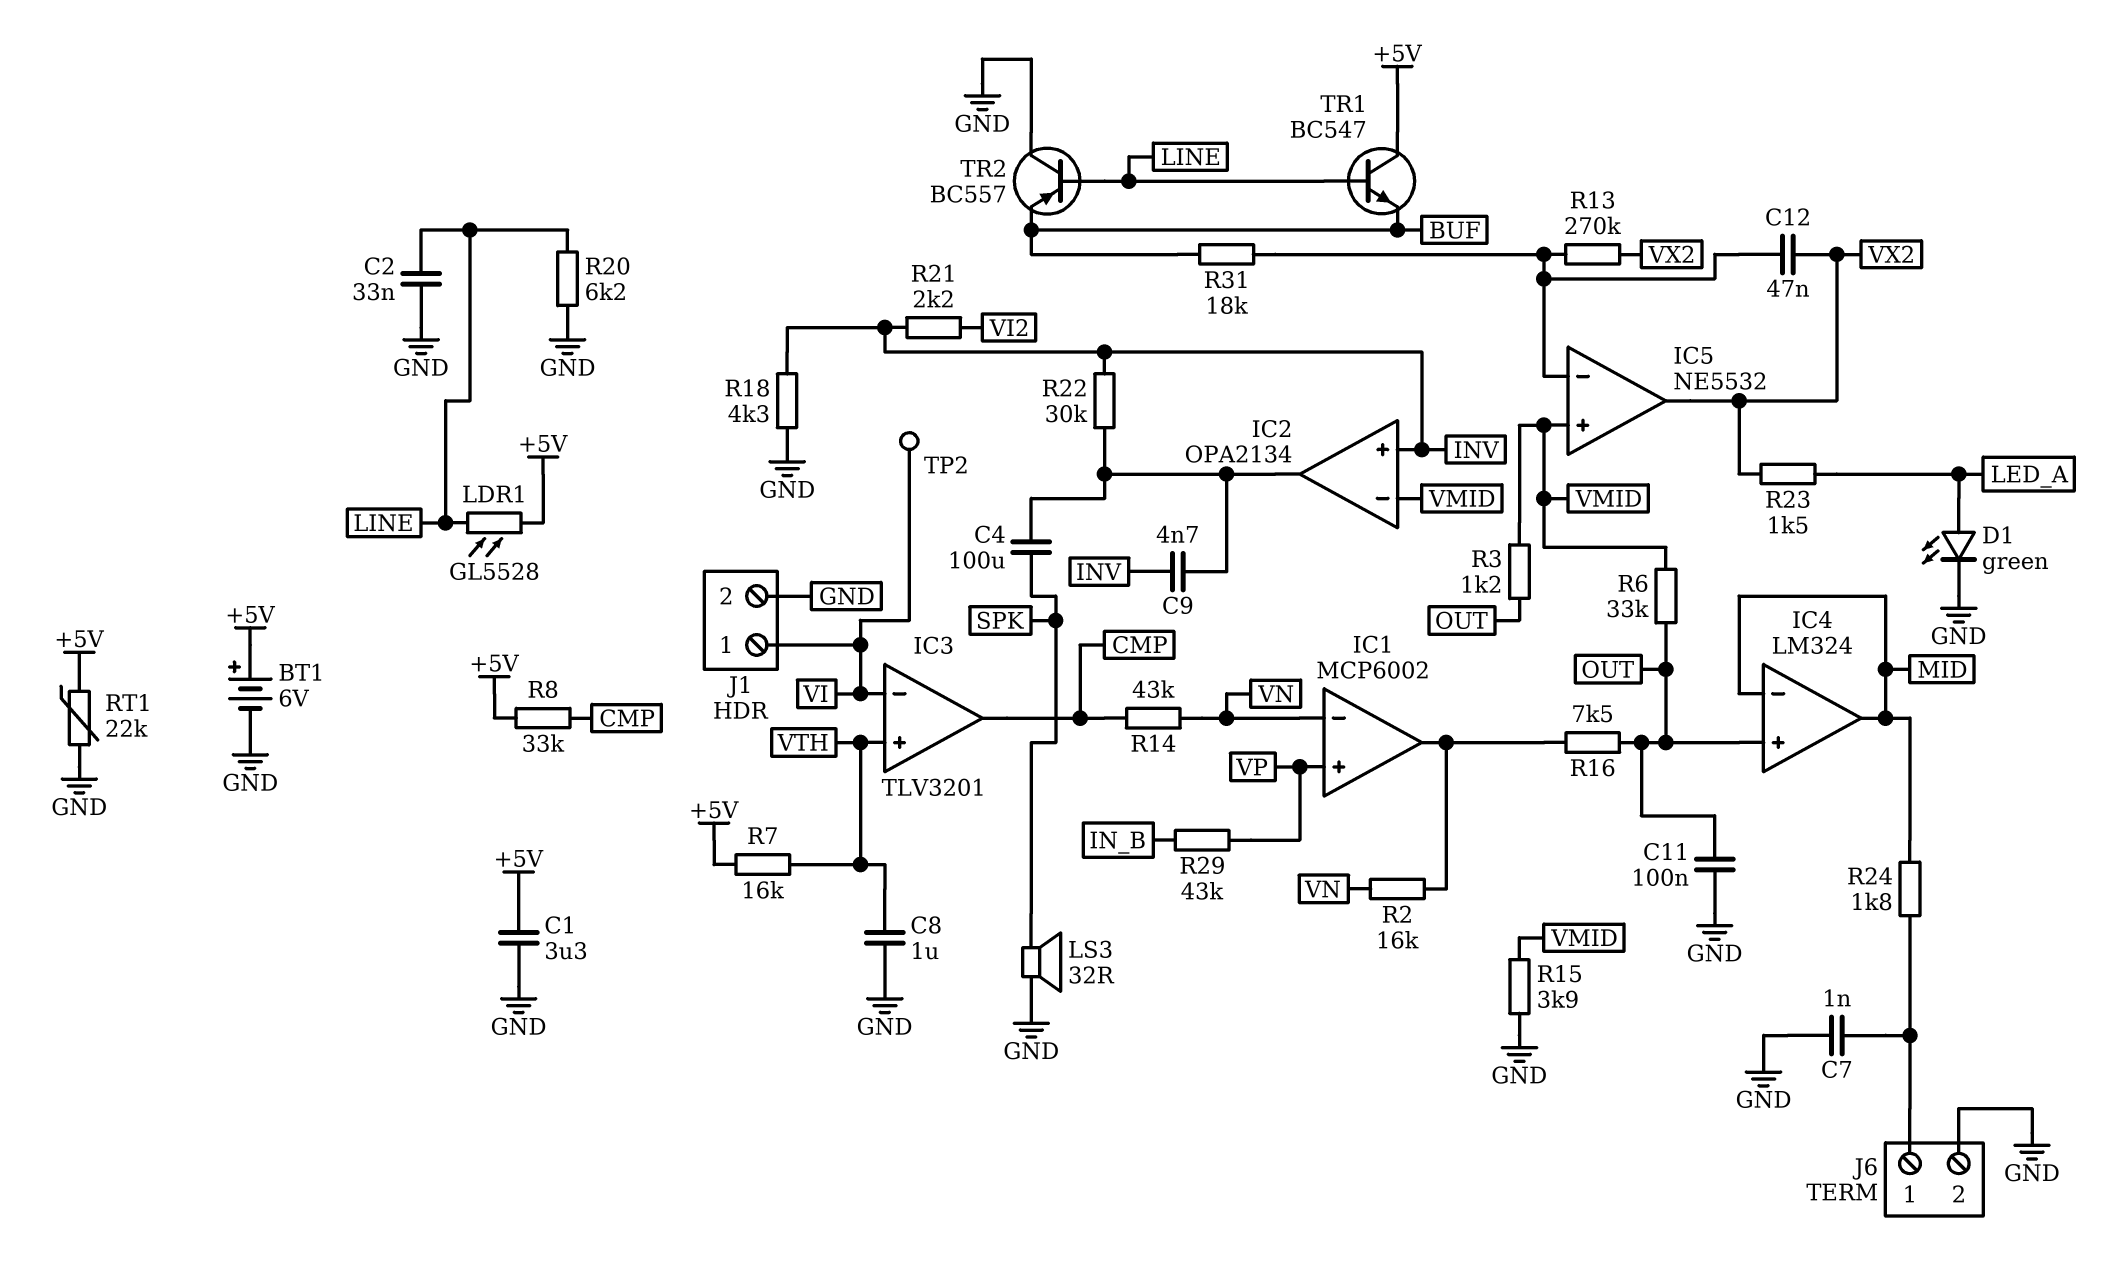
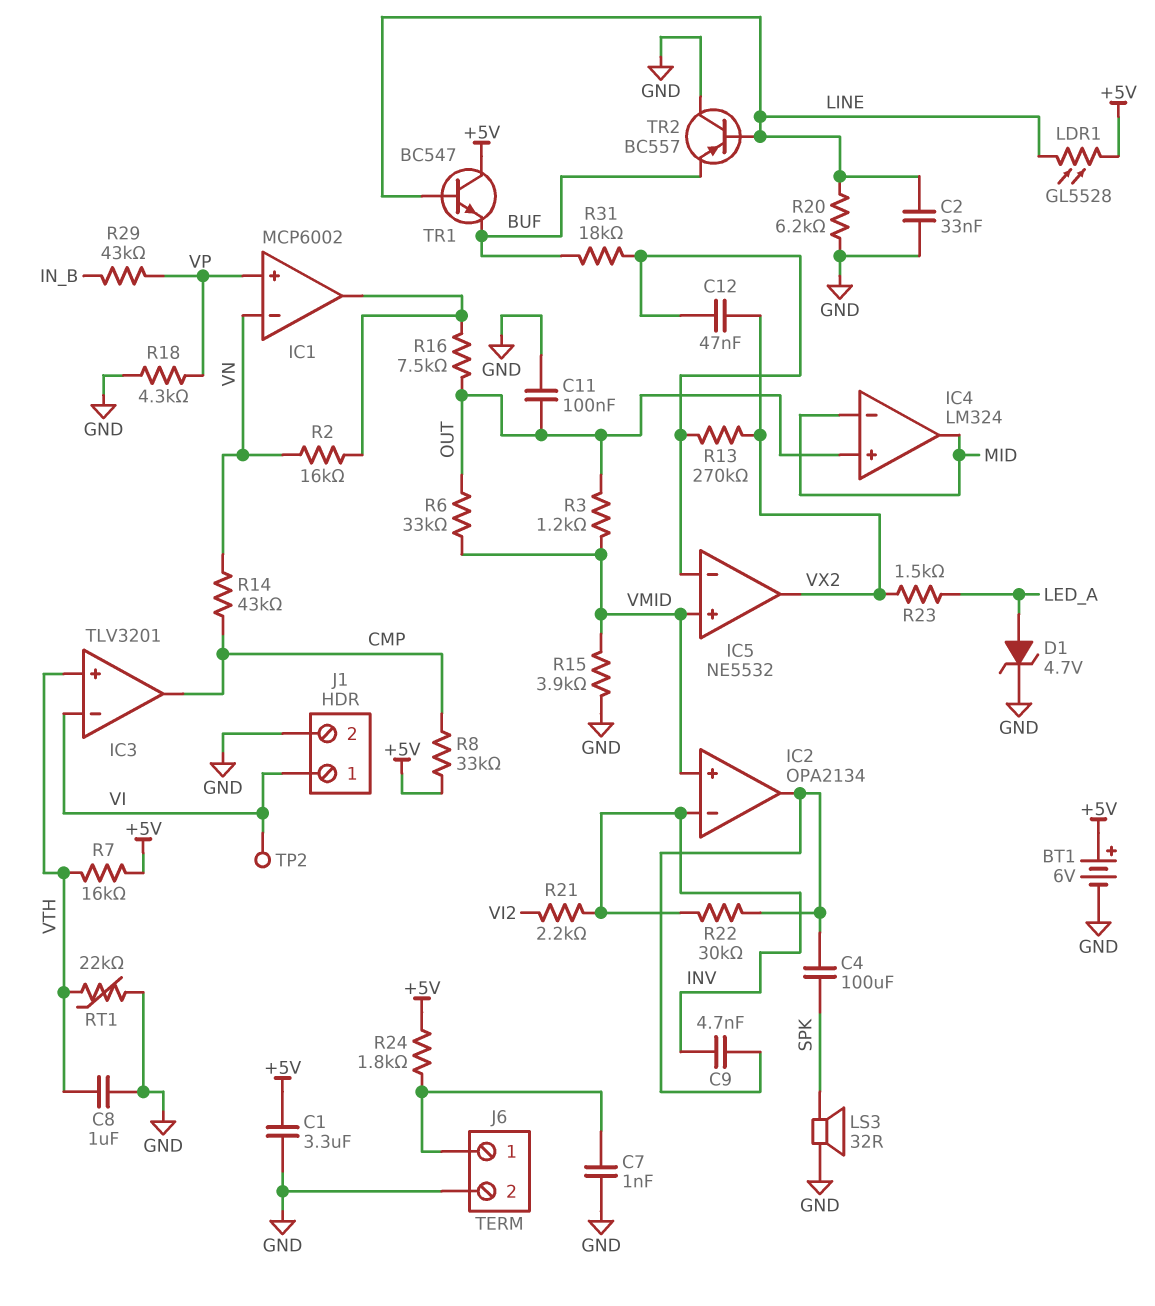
D1: LED green (A LED_A, K GND) -> zener 4.7V (A LED_A, K GND)
IC2 pin in+: INV -> VMID
IC2 pin in-: VMID -> INV
R18: 4.3k (GND, INV) -> 4.3k (GND, VP)
R24: 1.8k (J6/1, MID) -> 1.8k (+5V, J6/1)
RT1: 22k (+5V, GND) -> 22k (GND, VTH)

